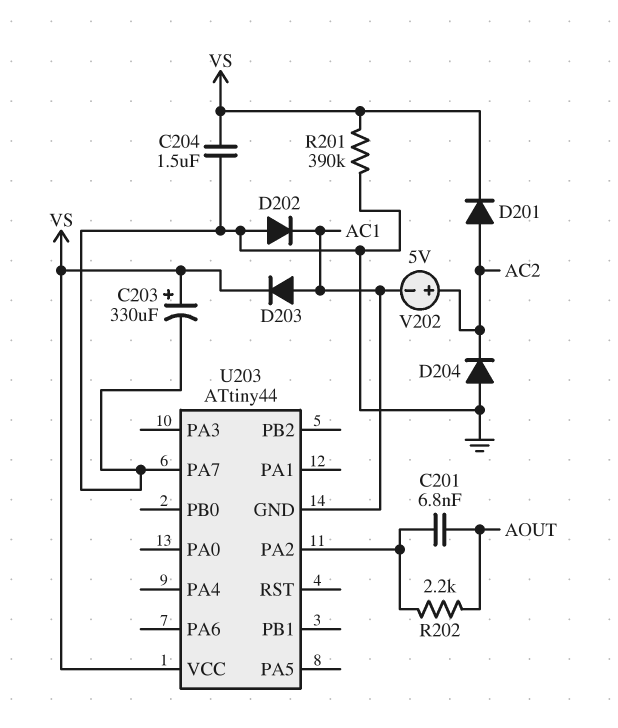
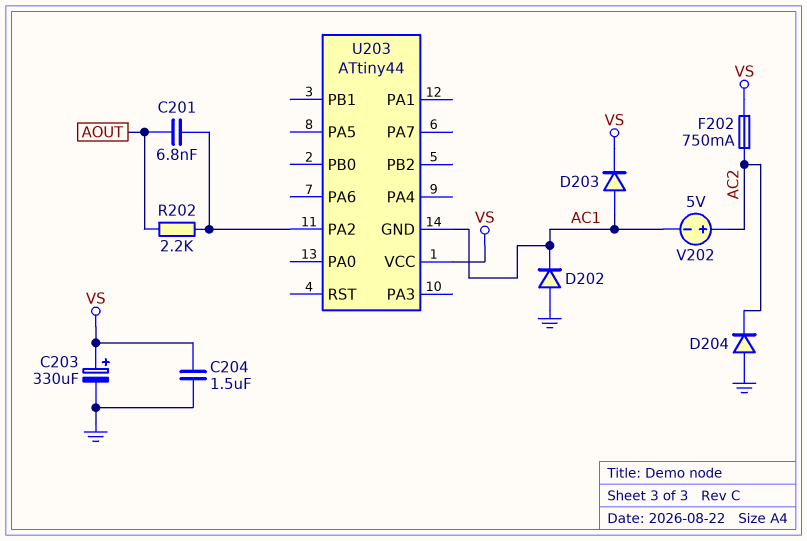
D201: diode (A AC2, K VS) -> none
F202: none -> 750mA (AC2, VS)
R201: 390k (GND, VS) -> none
U203 pin PA7: GND -> none

